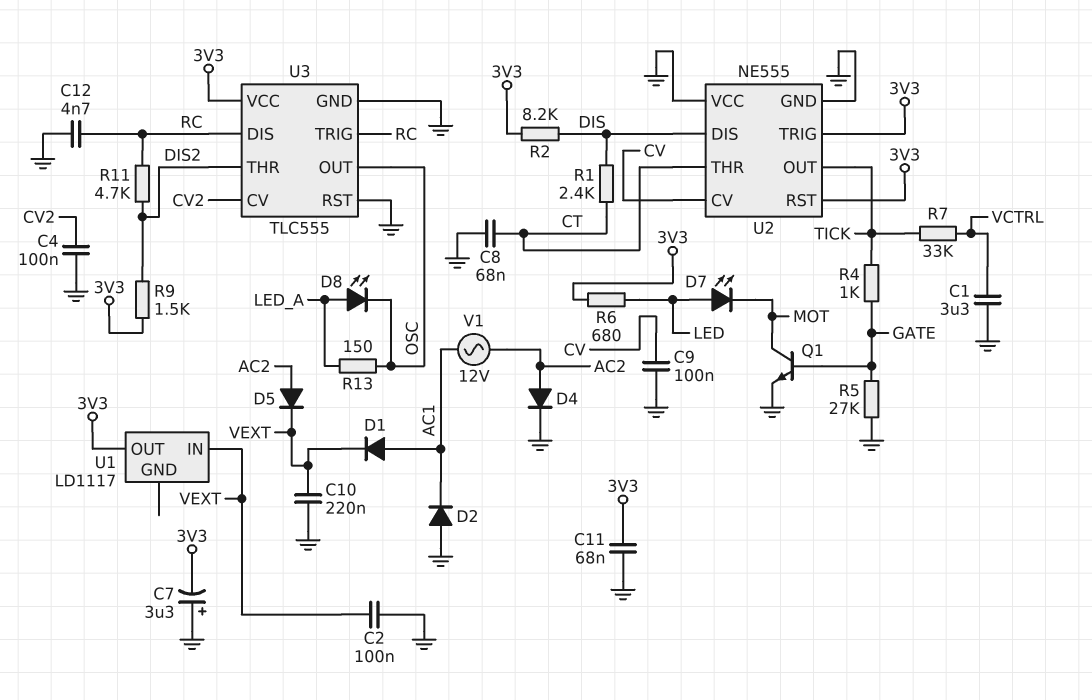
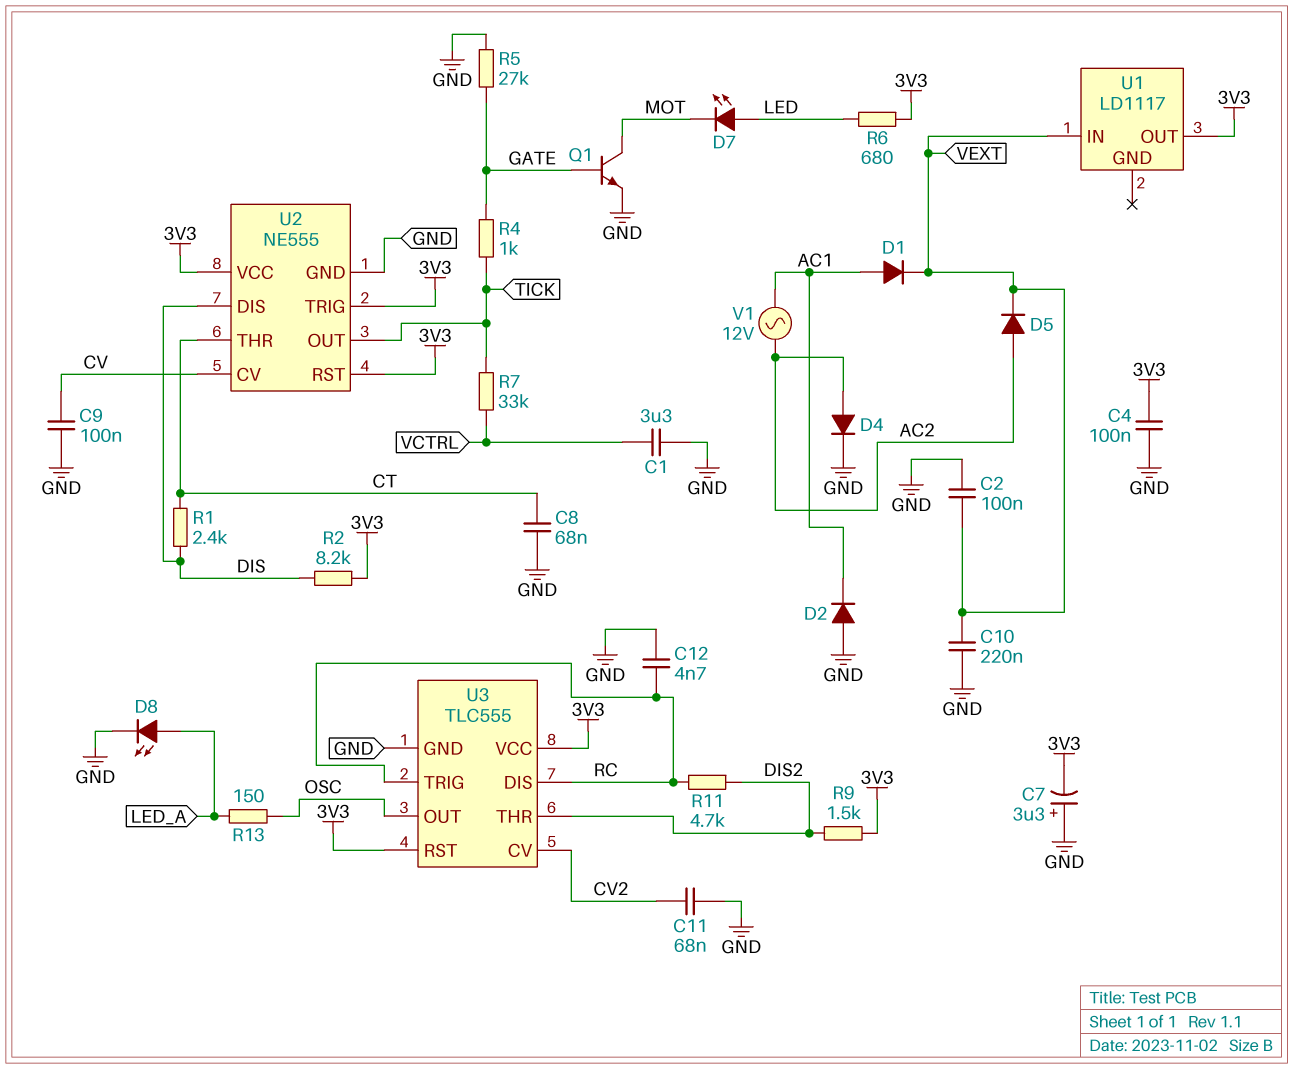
C4: 100nF (CV2, GND) -> 100nF (3V3, GND)
C11: 68nF (3V3, GND) -> 68nF (CV2, GND)
D8: LED (A LED_A, K OSC) -> LED (A LED_A, K GND)
U2 pin VCC: GND -> 3V3
U3 pin RST: GND -> 3V3

